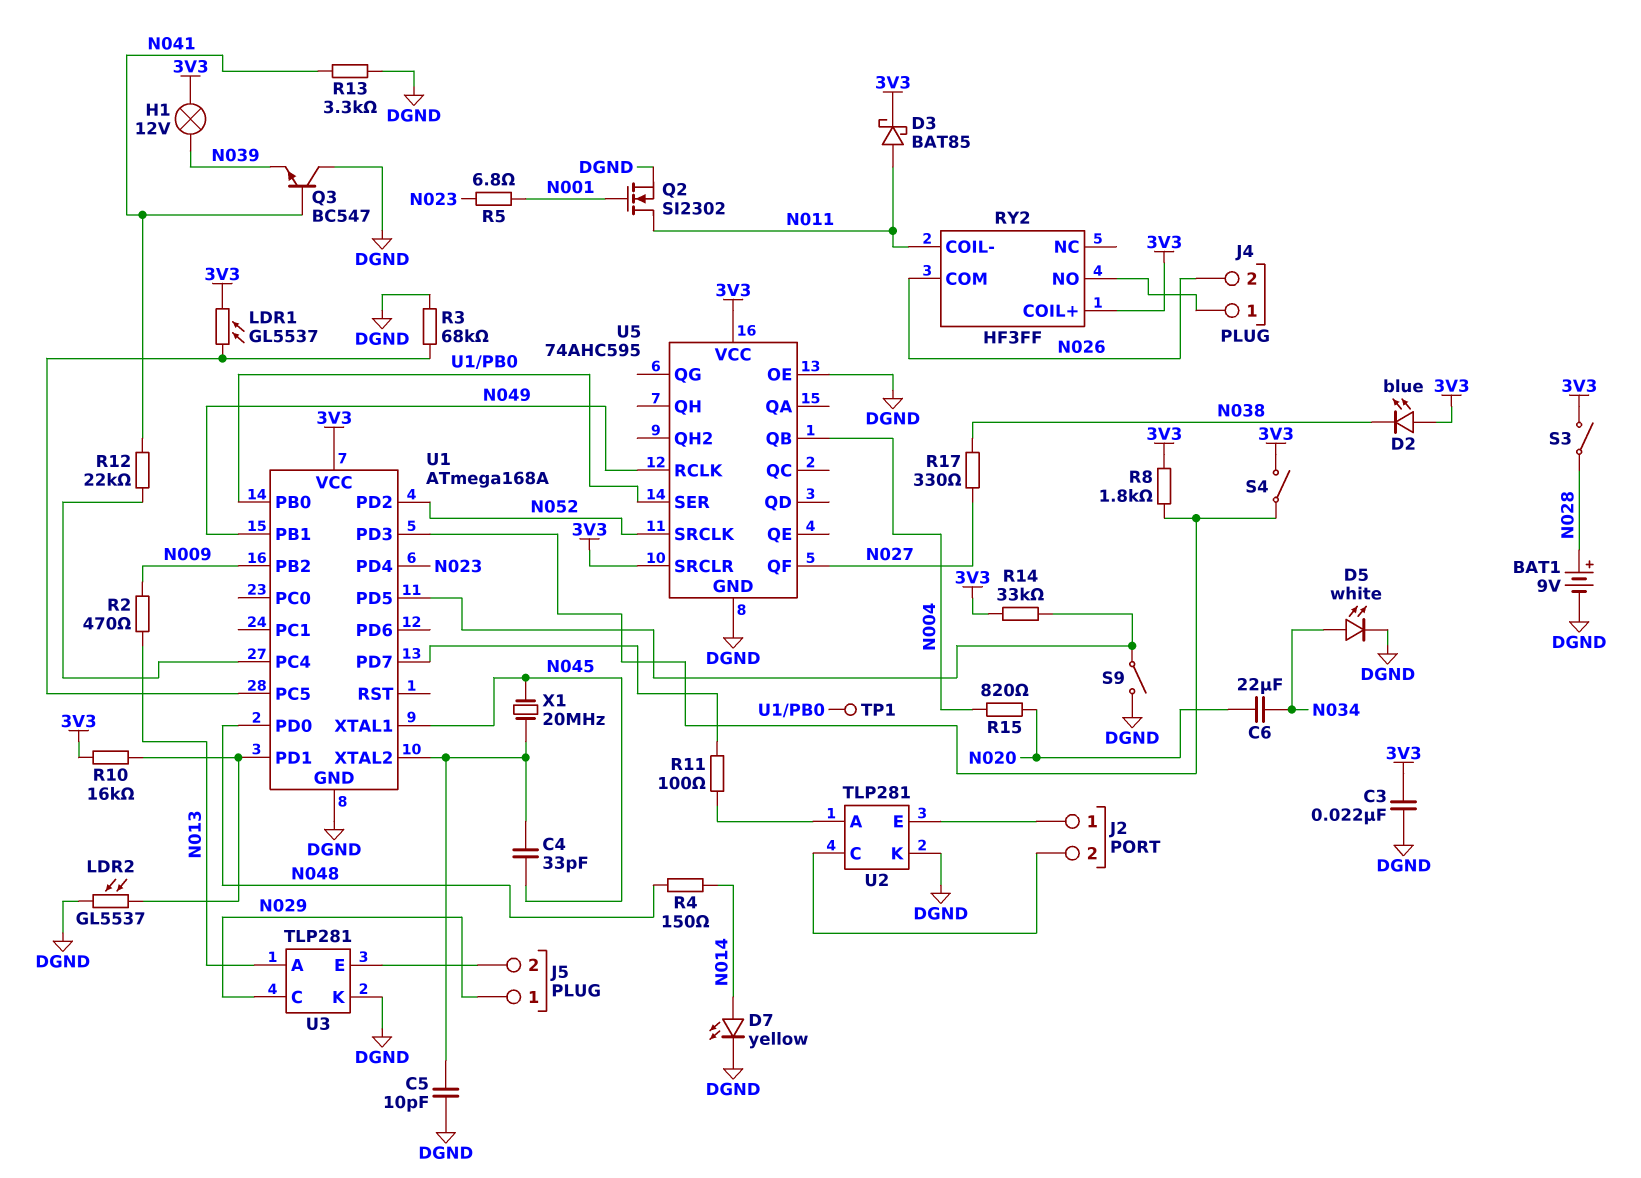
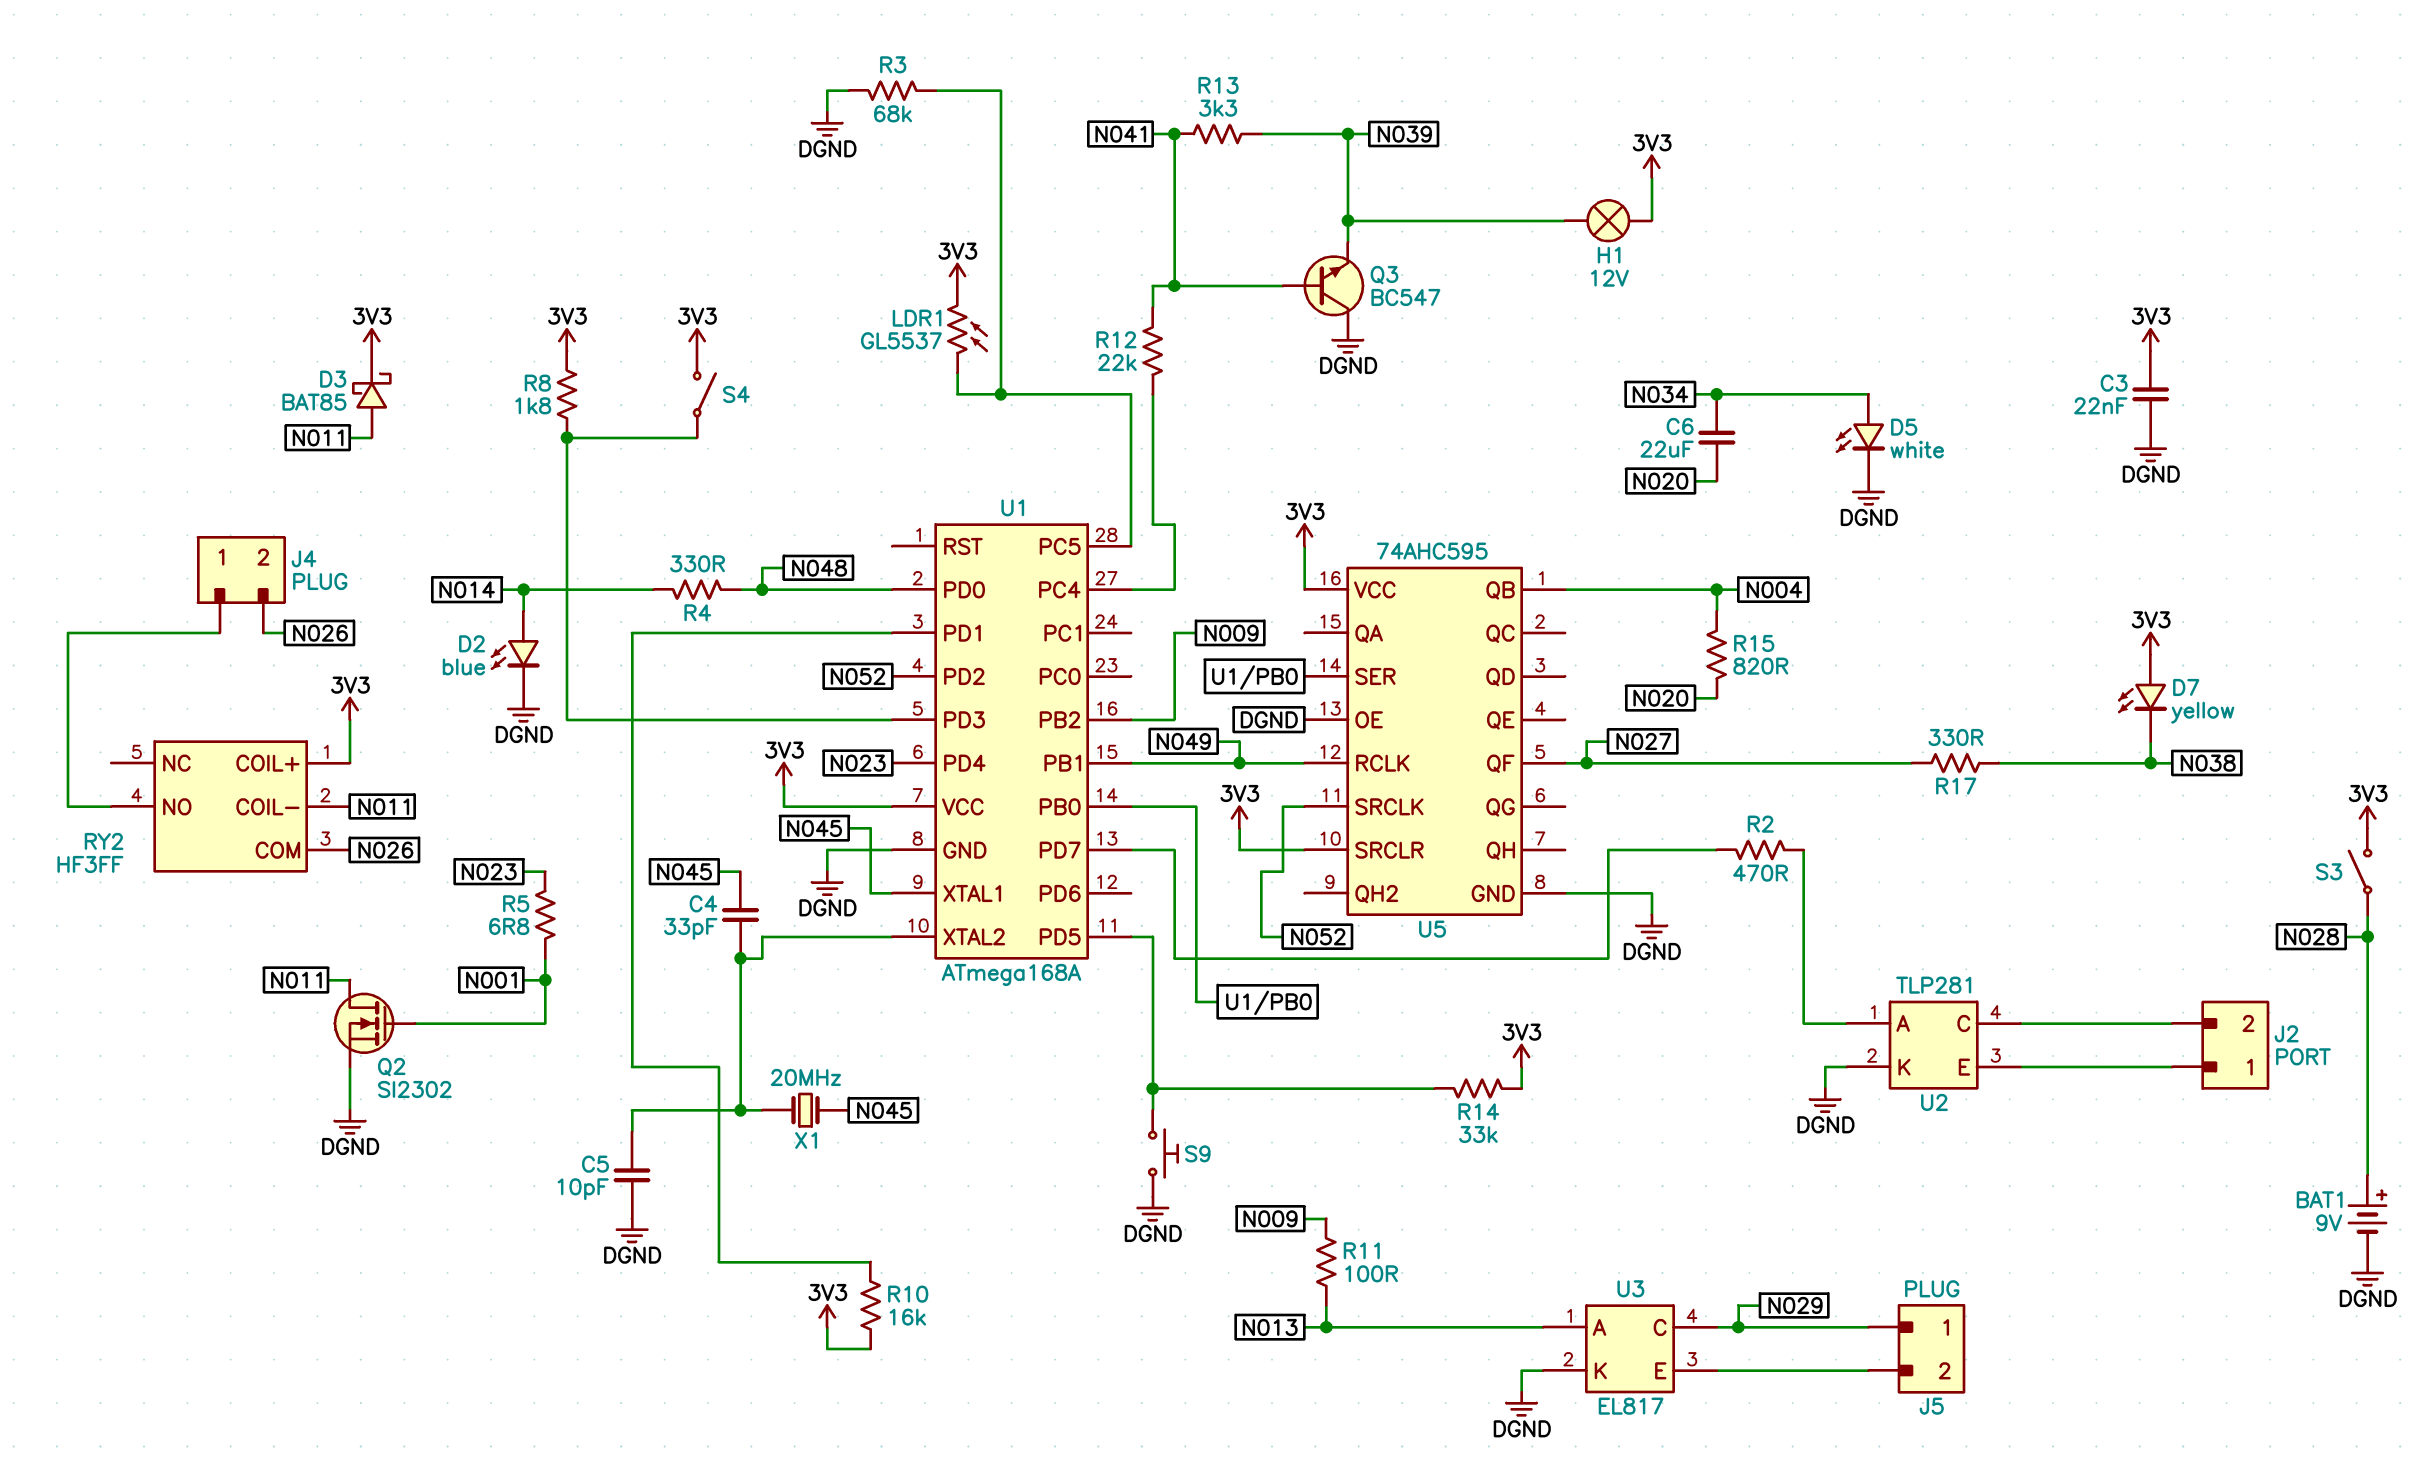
D2: LED blue (A 3V3, K N038) -> LED blue (A N014, K DGND)
D7: LED yellow (A N014, K DGND) -> LED yellow (A 3V3, K N038)
LDR2: GL5537 (DGND, U1/PD1) -> none
R2: 470 (N009, N013) -> 470 (U1/PD7, U2/A)
R4: 150 (N014, N048) -> 330 (N014, N048)
R11: 100 (U1/PD7, U2/A) -> 100 (N009, N013)
R13: 3.3k (DGND, N041) -> 3.3k (N039, N041)
S9: switch (DGND, U1/PD5) -> button (DGND, U1/PD5)
TP1: test point (U1/PB0) -> none
U3: TLP281 -> EL817

